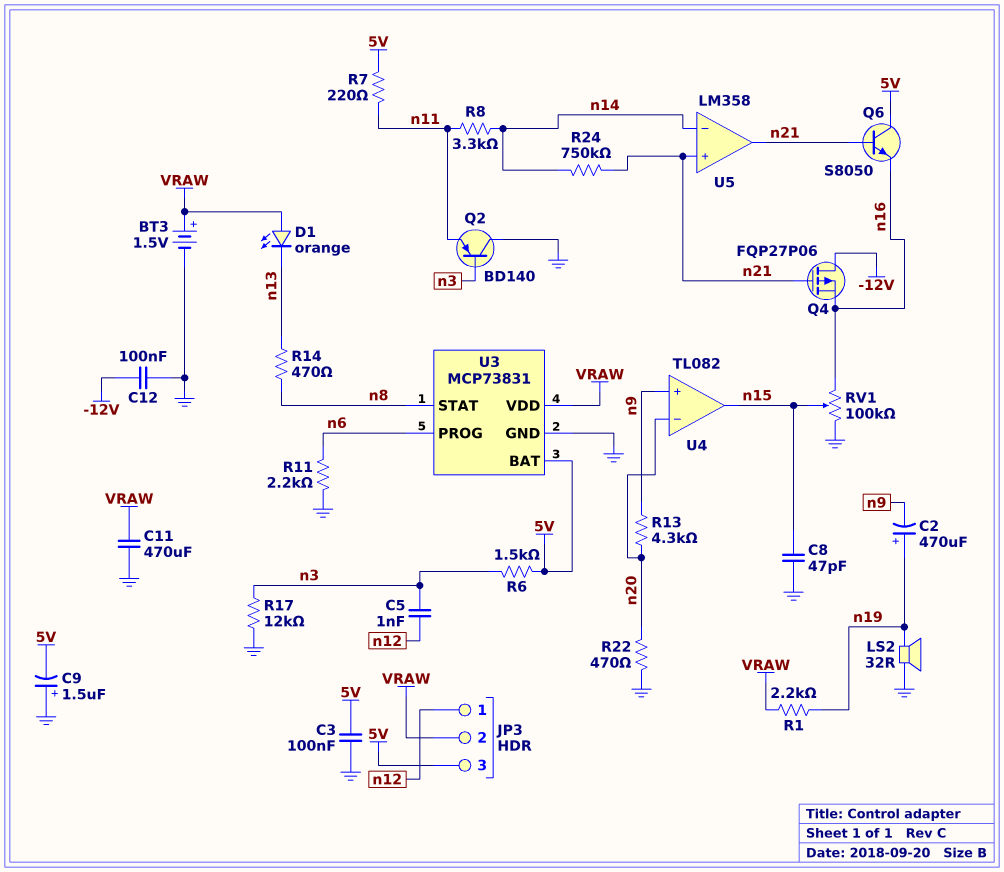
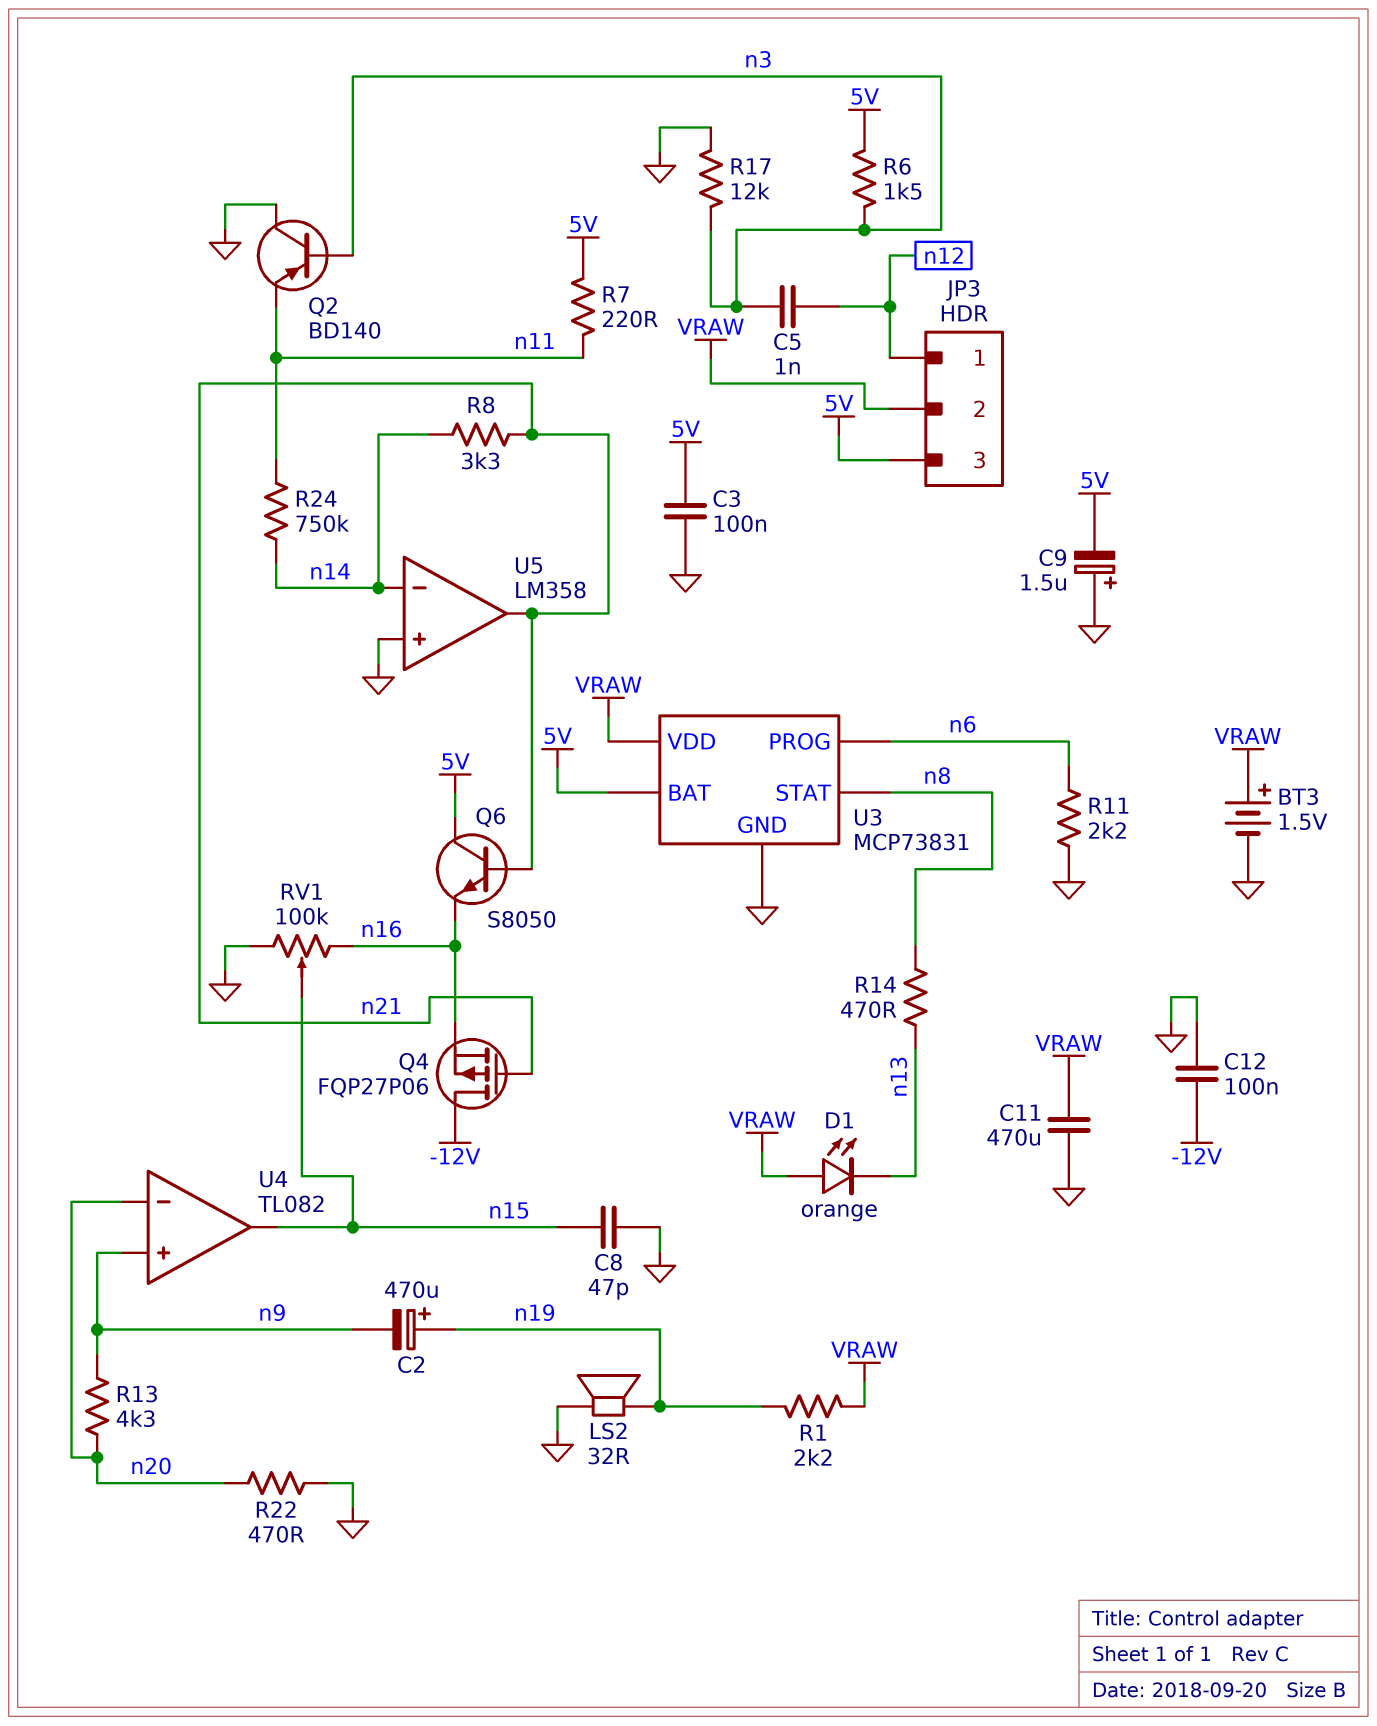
R8: 3.3k (n11, n14) -> 3.3k (n14, n21)
R24: 750k (n14, n21) -> 750k (n11, n14)
U5 pin in+: n21 -> GND

